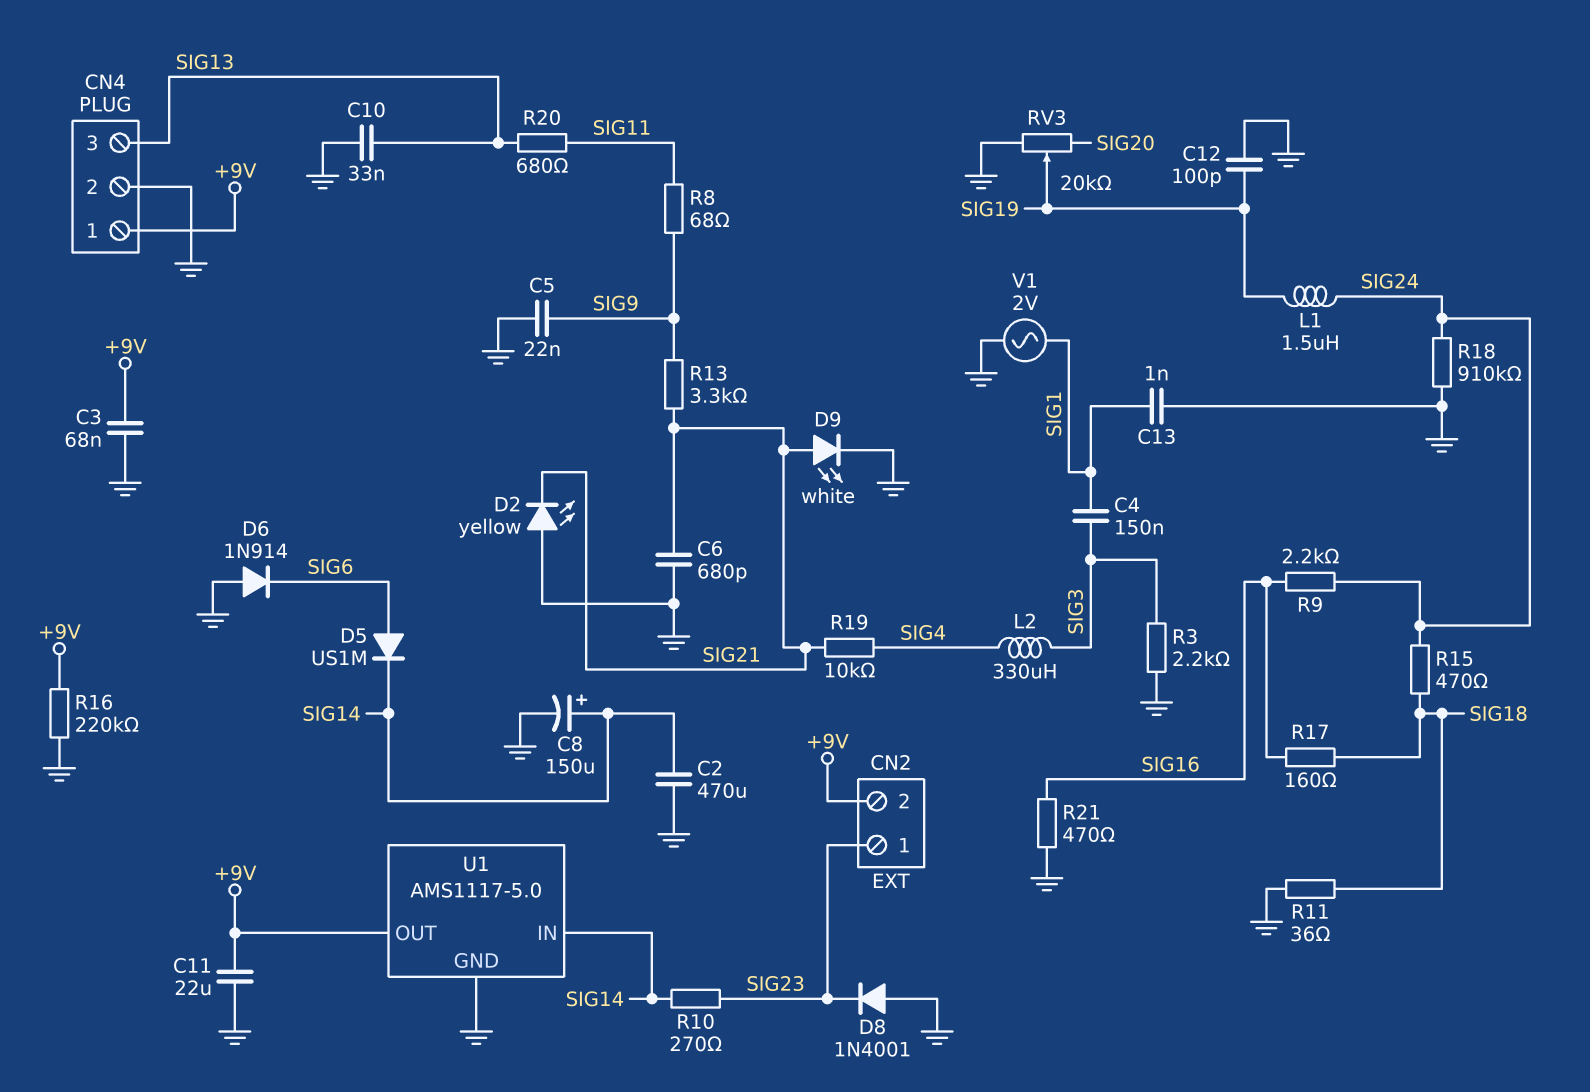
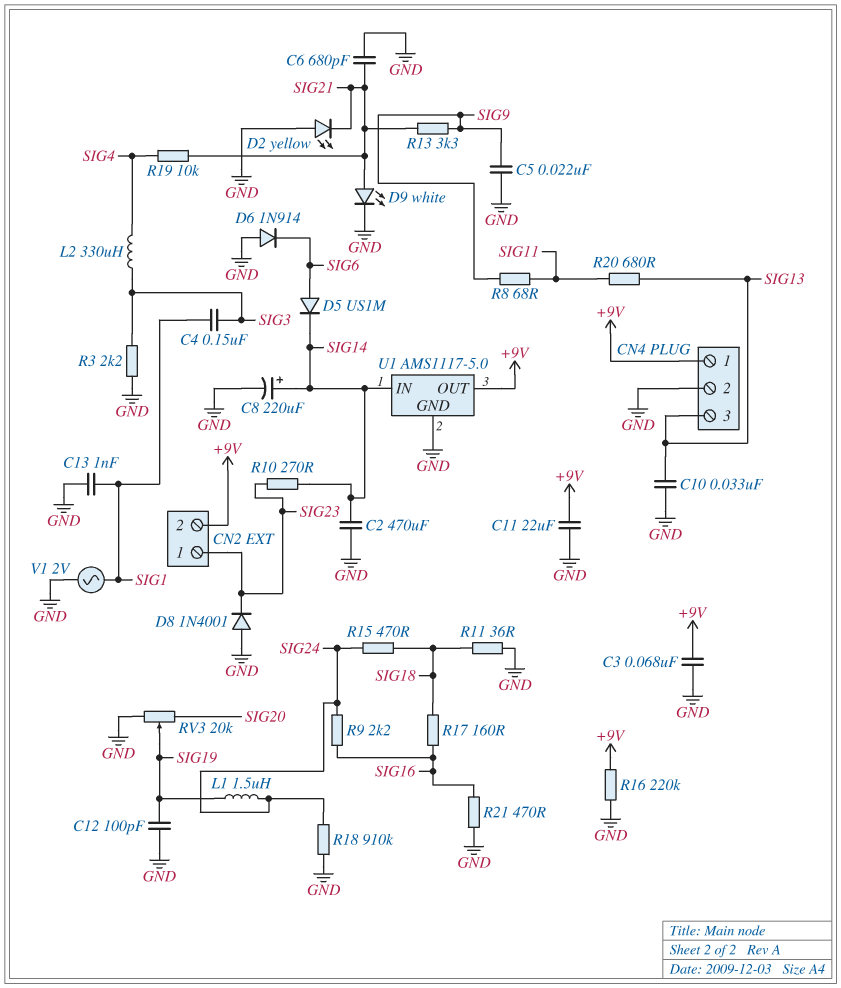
C8: 150uF (plus SIG14, minus GND) -> 220uF (plus SIG14, minus GND)

